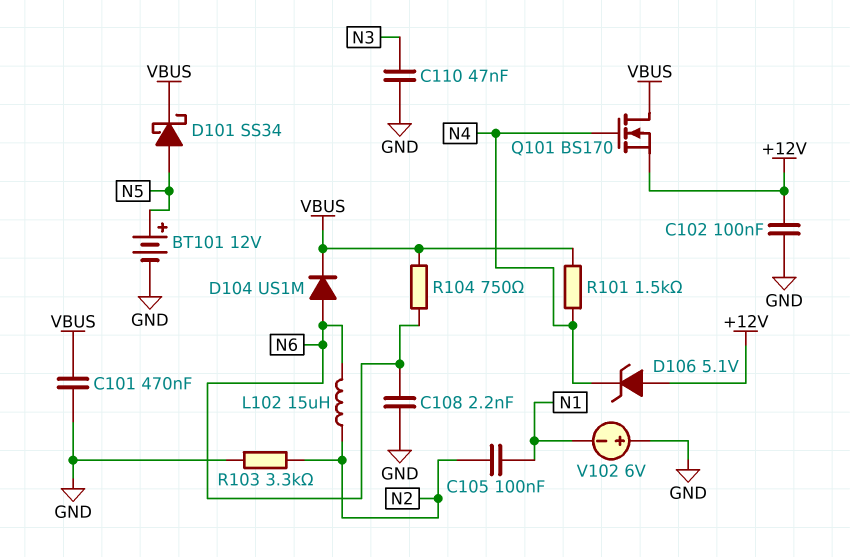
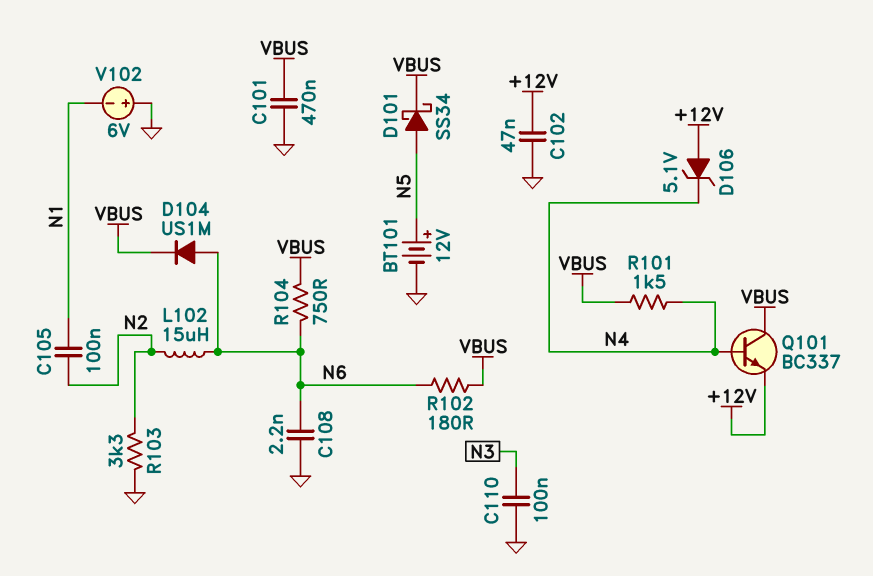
C102: 100nF (+12V, GND) -> 47nF (+12V, GND)
C110: 47nF (GND, N3) -> 100nF (GND, N3)
Q101: NMOS BS170 (G N4, D VBUS, S +12V) -> NPN BC337 (B N4, C VBUS, E +12V)
R102: none -> 180 (N6, VBUS)

